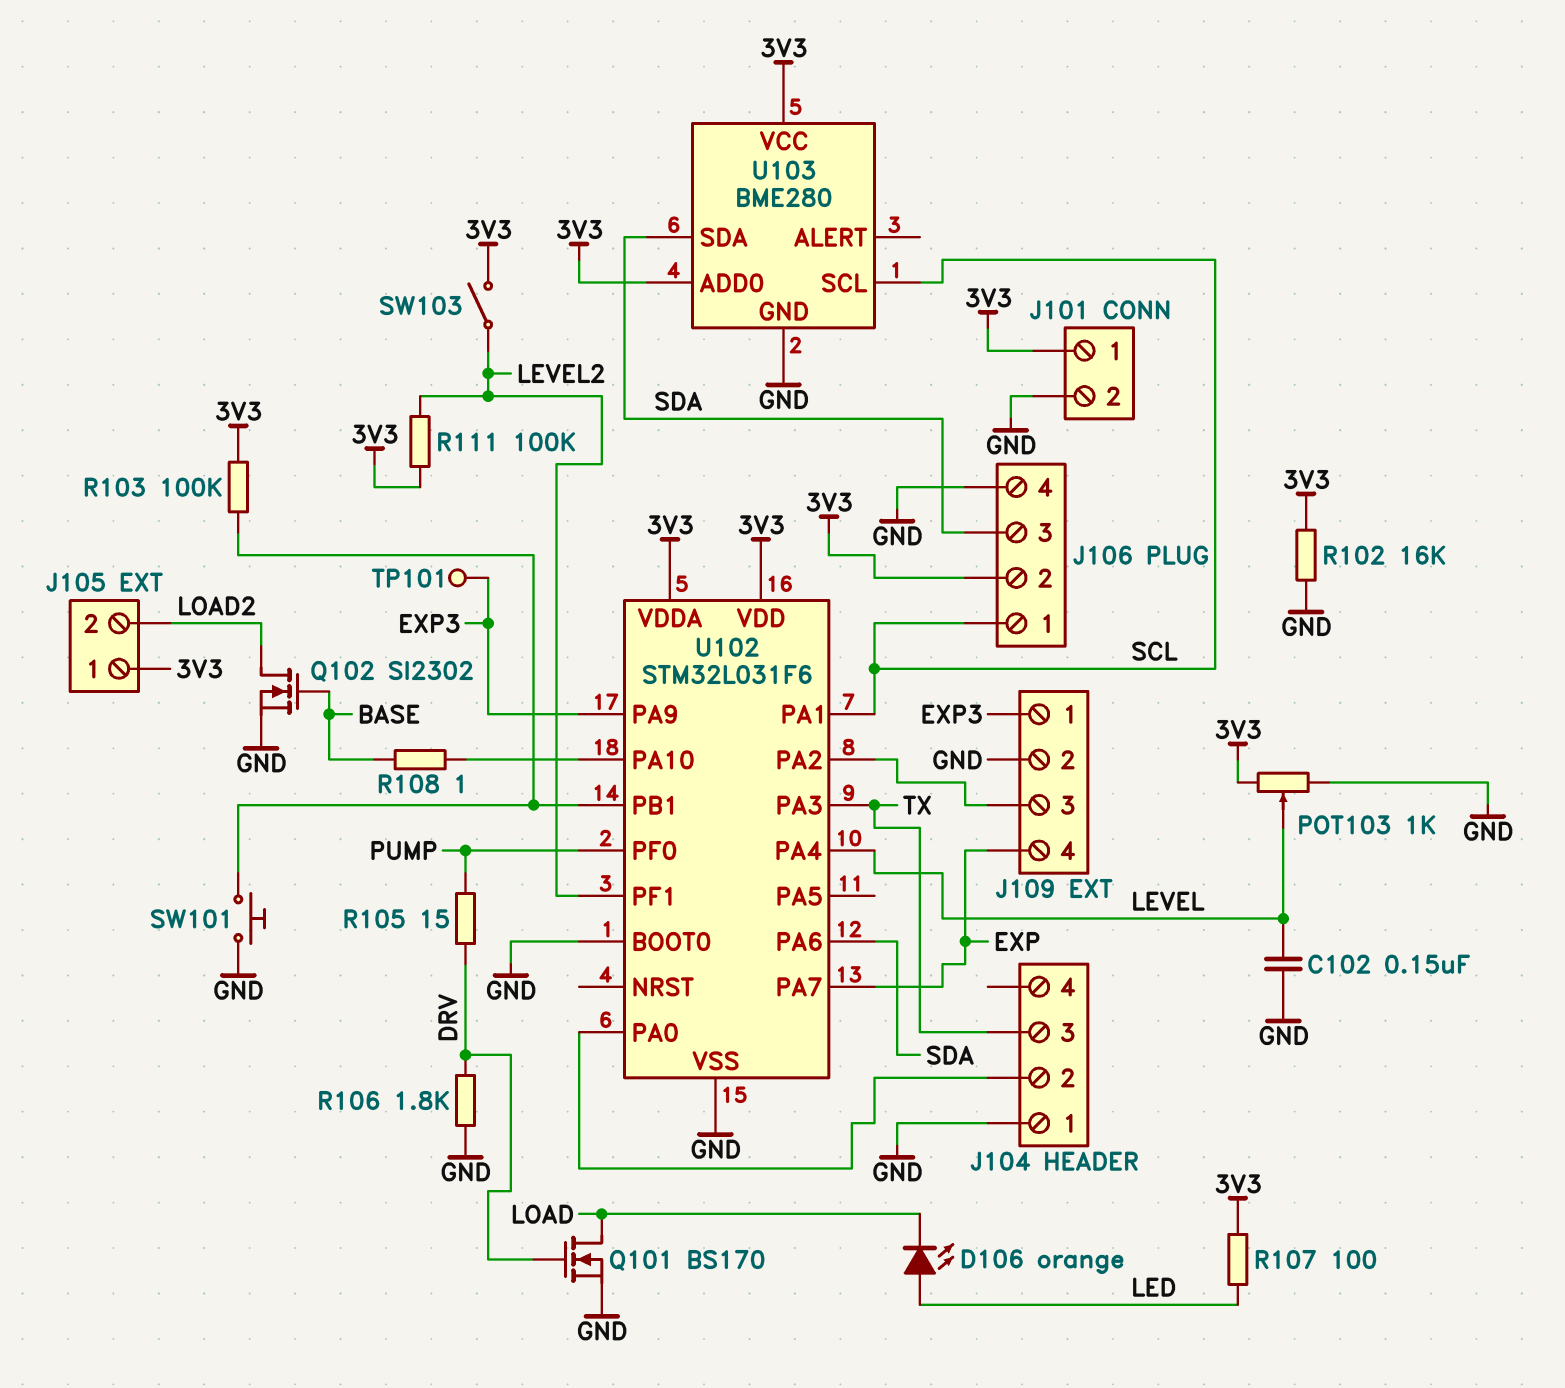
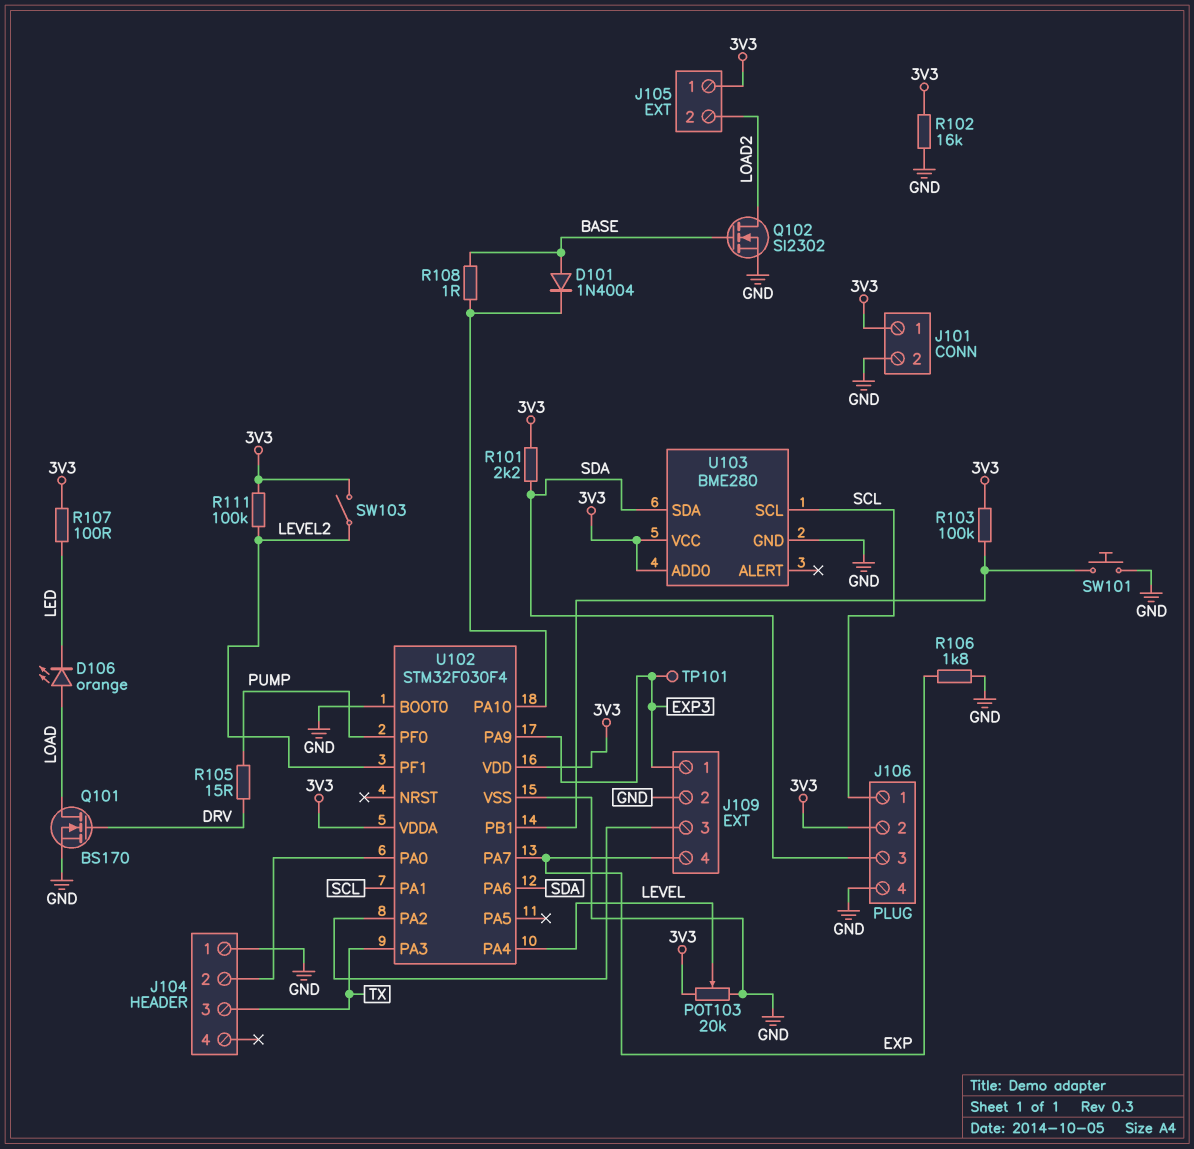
C102: 150nF (GND, LEVEL) -> none
D101: none -> diode 1N4004 (A BASE, K U102/PA10)
D106: LED orange (A LED, K LOAD) -> LED orange (A LOAD, K LED)
POT103: 1k (3V3, GND, wiper LEVEL) -> 20k (3V3, GND, wiper LEVEL)
R101: none -> 2.2k (3V3, SDA)
R106: 1.8k (DRV, GND) -> 1.8k (EXP, GND)
U102: STM32L031F6 -> STM32F030F4

